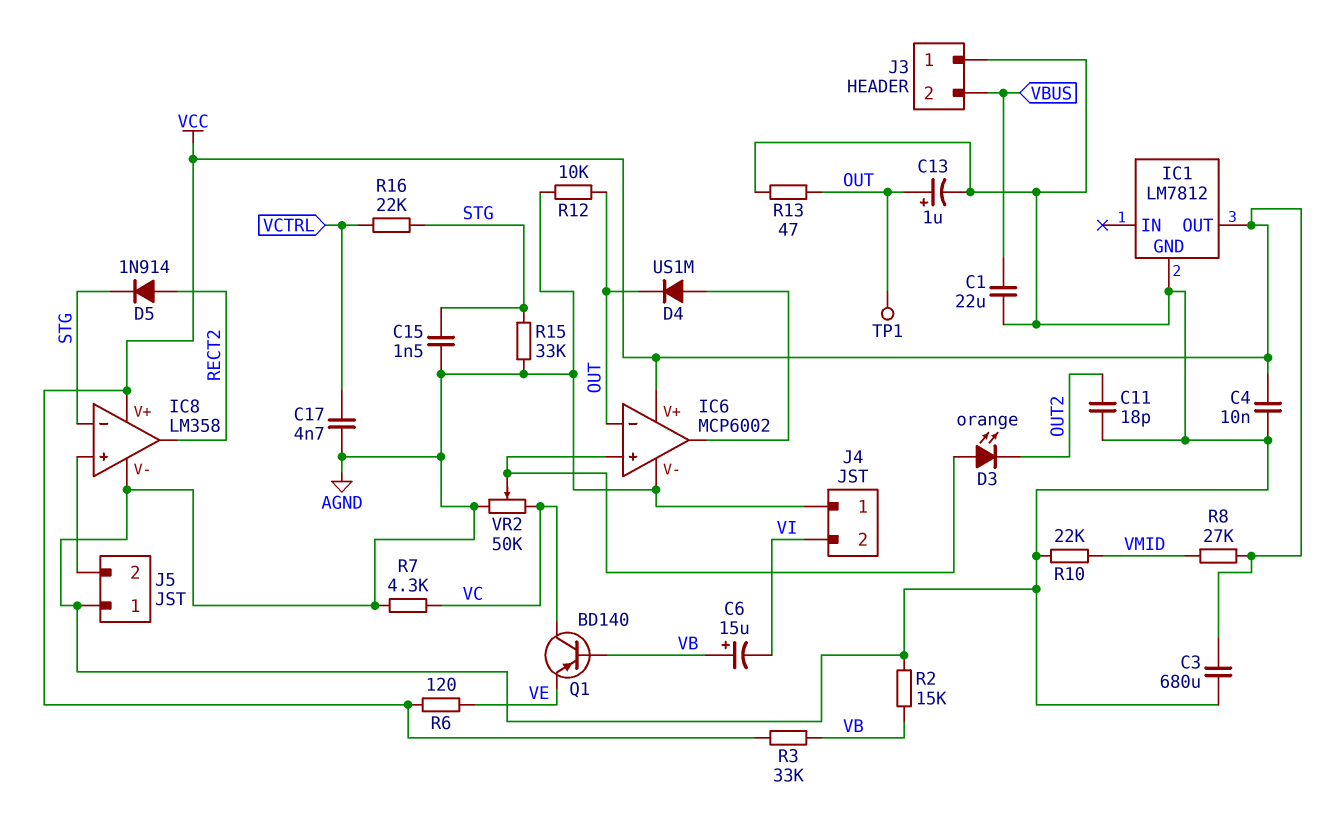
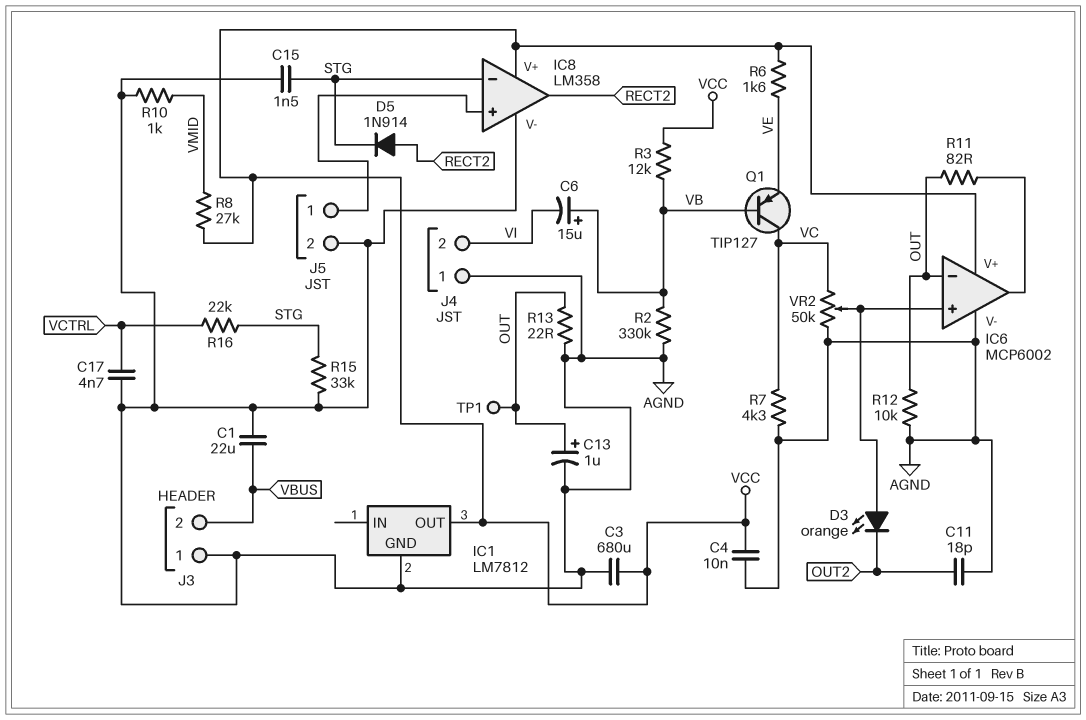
D4: diode US1M (A IC6/out, K OUT) -> none
J5 pin 1: AGND -> IC8/in+
J5 pin 2: IC8/in+ -> AGND
Q1: PNP BD140 (B VB, C VC, E VE) -> PNP TIP127 (B VB, C VC, E VE)
R2: 15k (AGND, VB) -> 330k (AGND, VB)
R3: 33k (VB, VCC) -> 12k (VB, VCC)
R6: 120 (VCC, VE) -> 1.6k (VCC, VE)
R10: 22k (AGND, VMID) -> 1k (AGND, VMID)
R11: none -> 82 (IC6/out, OUT)
R13: 47 (AGND, OUT) -> 22 (AGND, OUT)

